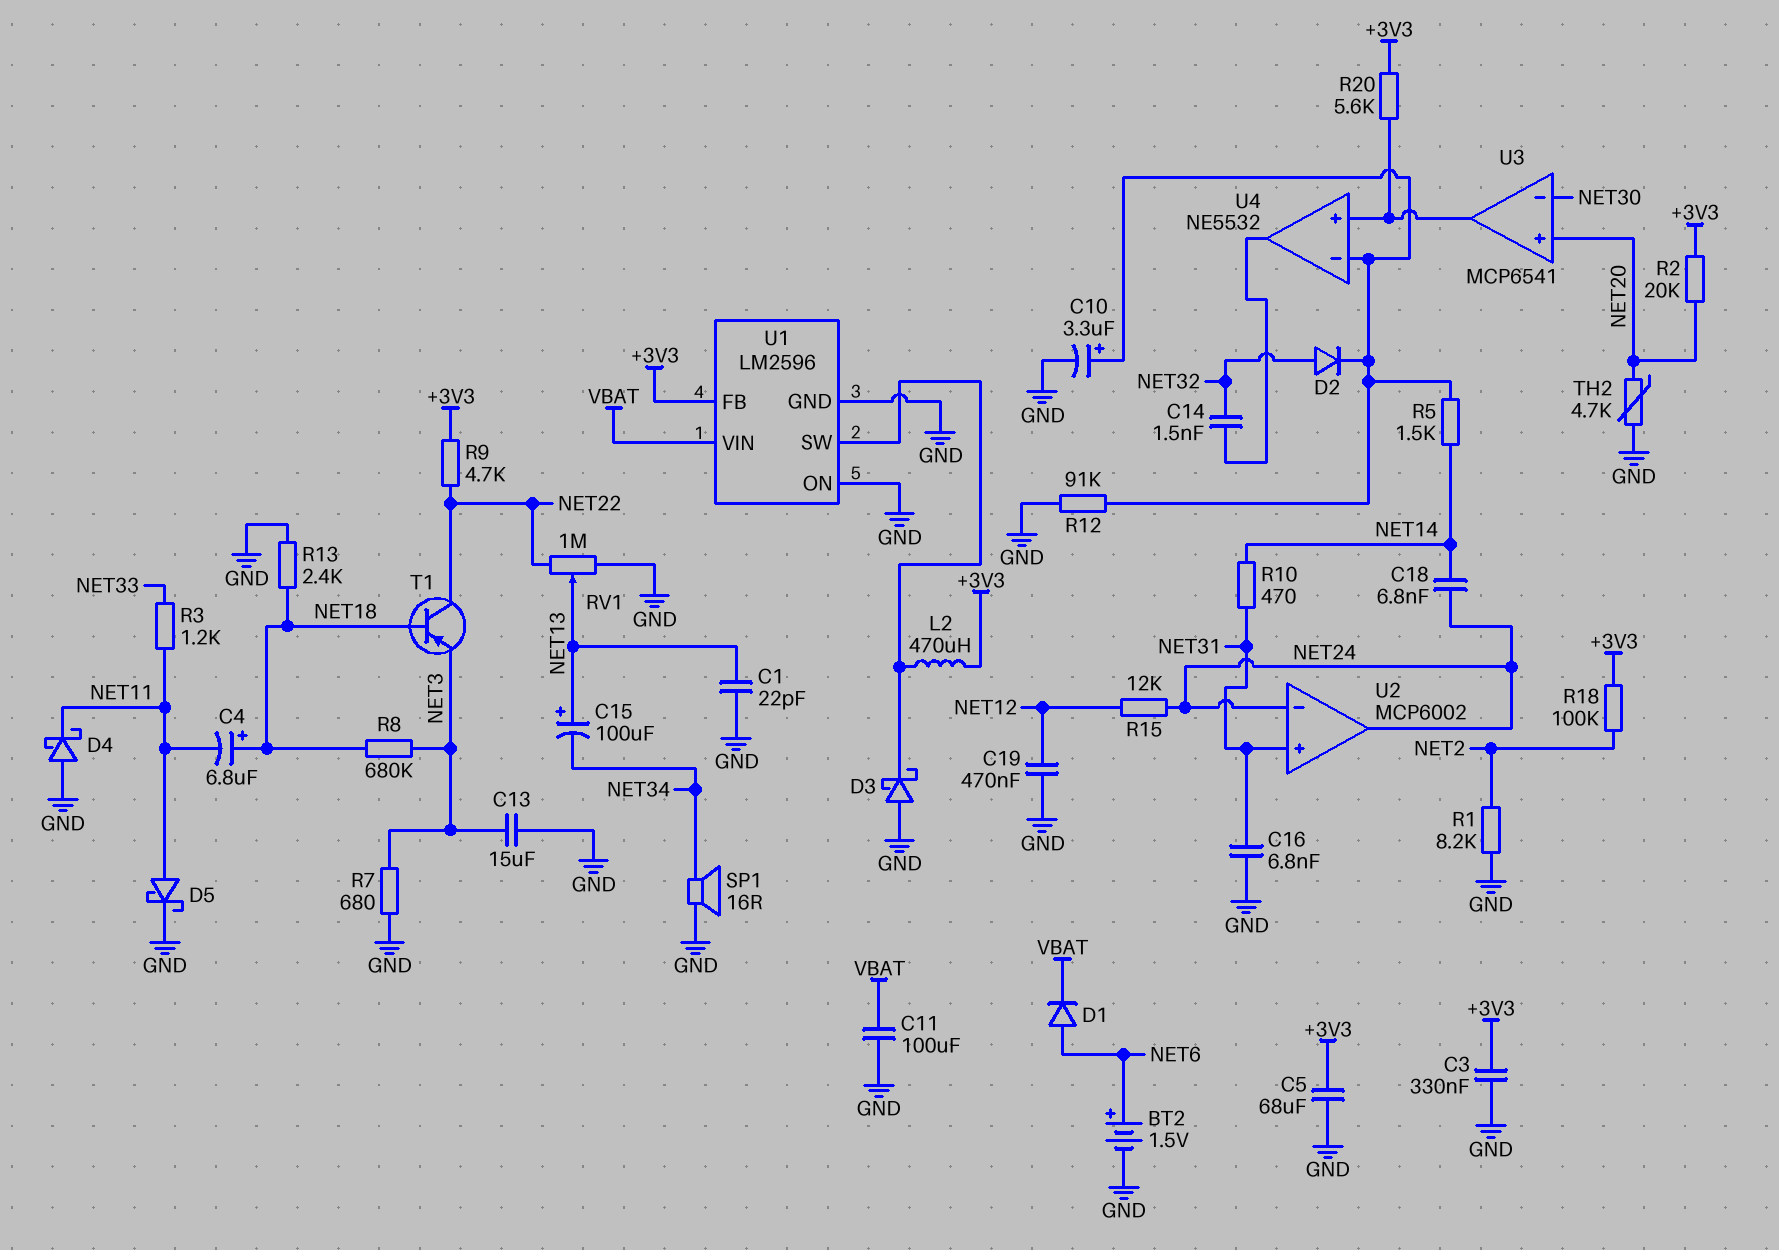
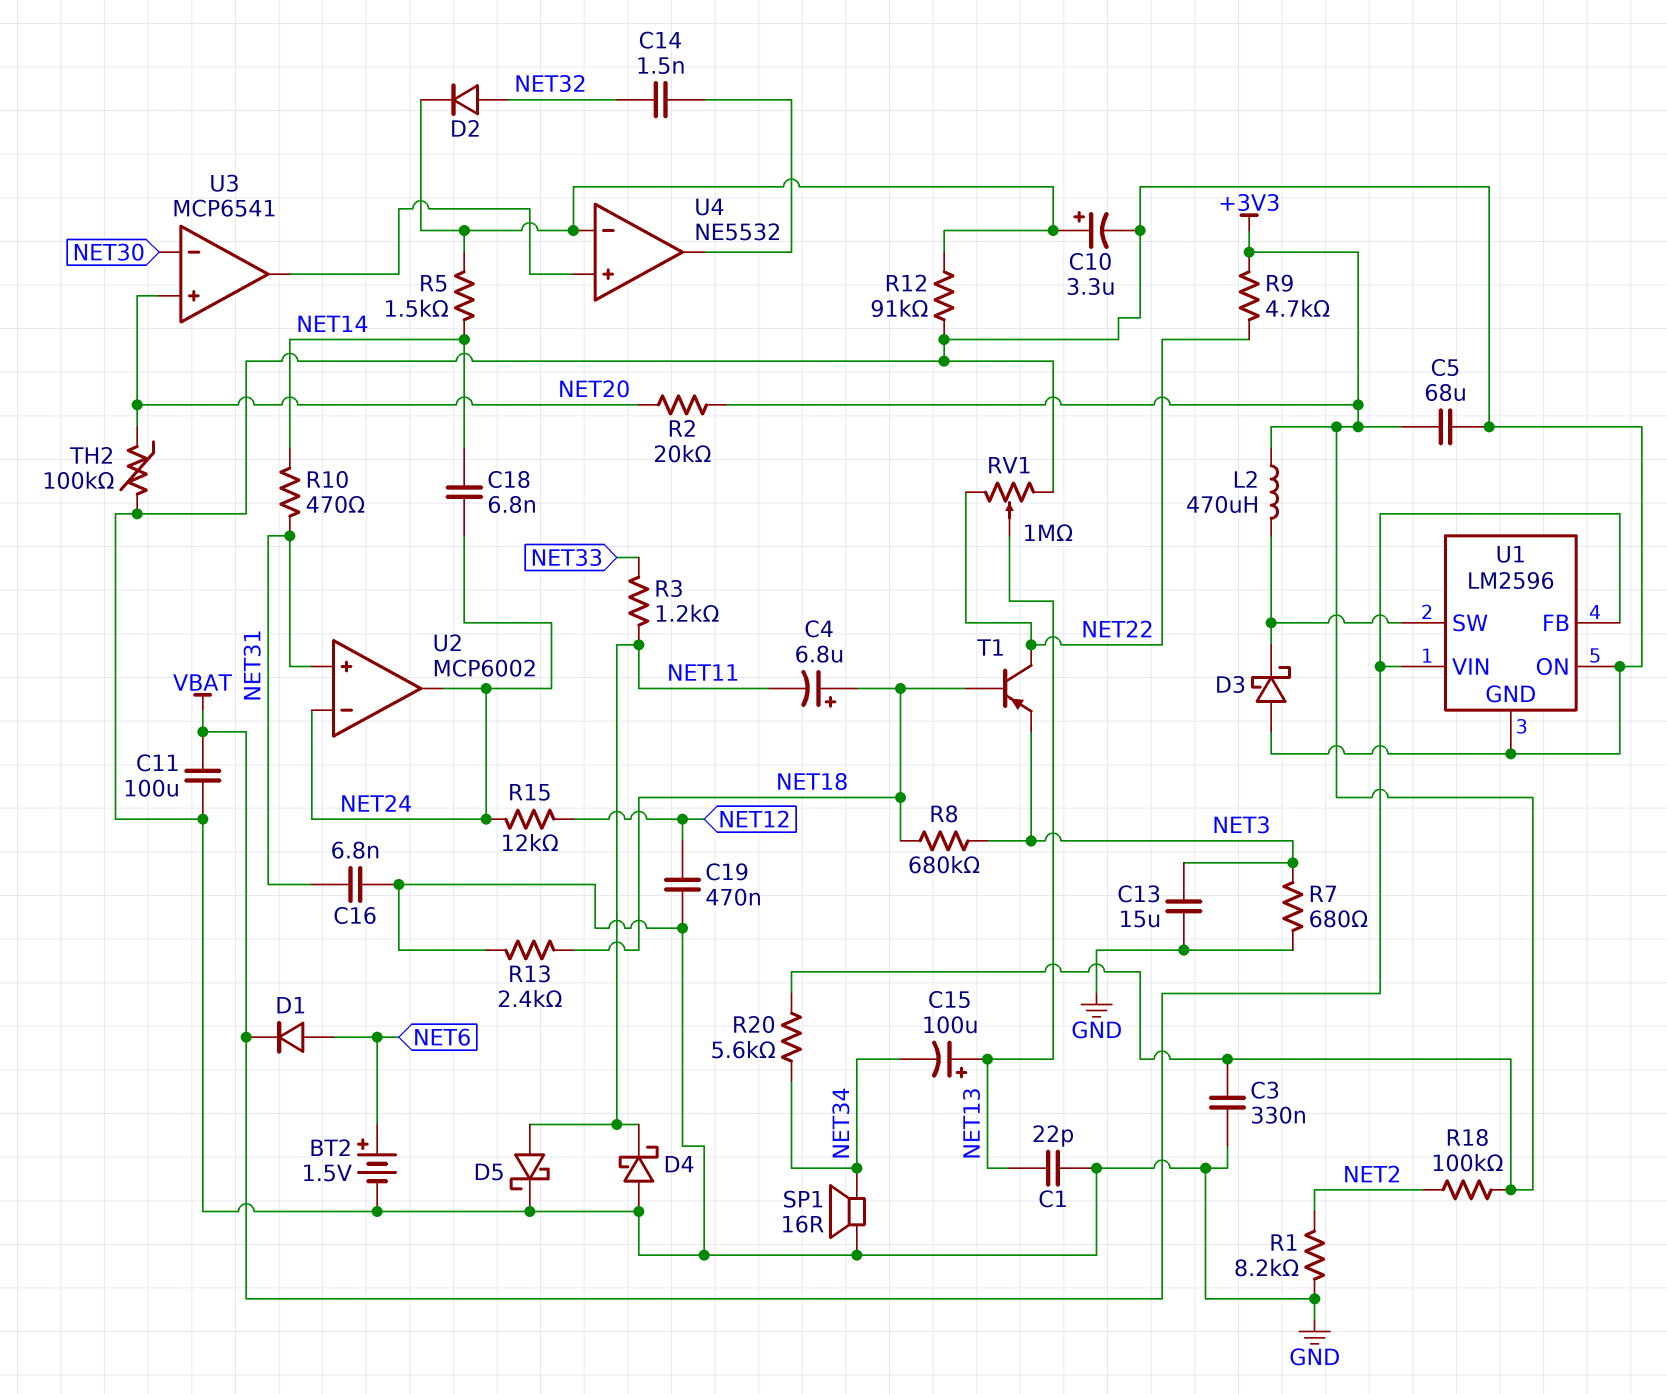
R20: 5.6k (+3V3, U3/out) -> 5.6k (+3V3, NET34)
TH2: 4.7k (GND, NET20) -> 100k (GND, NET20)
U1 pin FB: +3V3 -> VBAT

